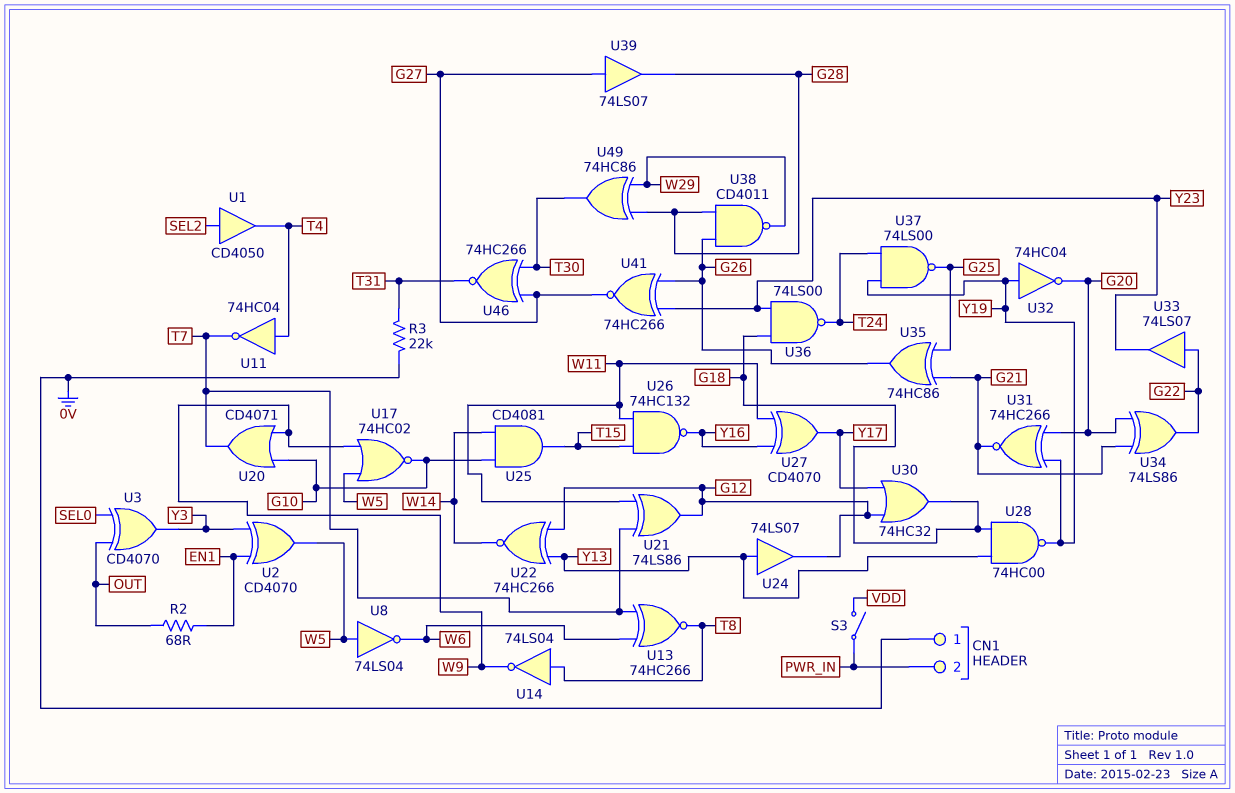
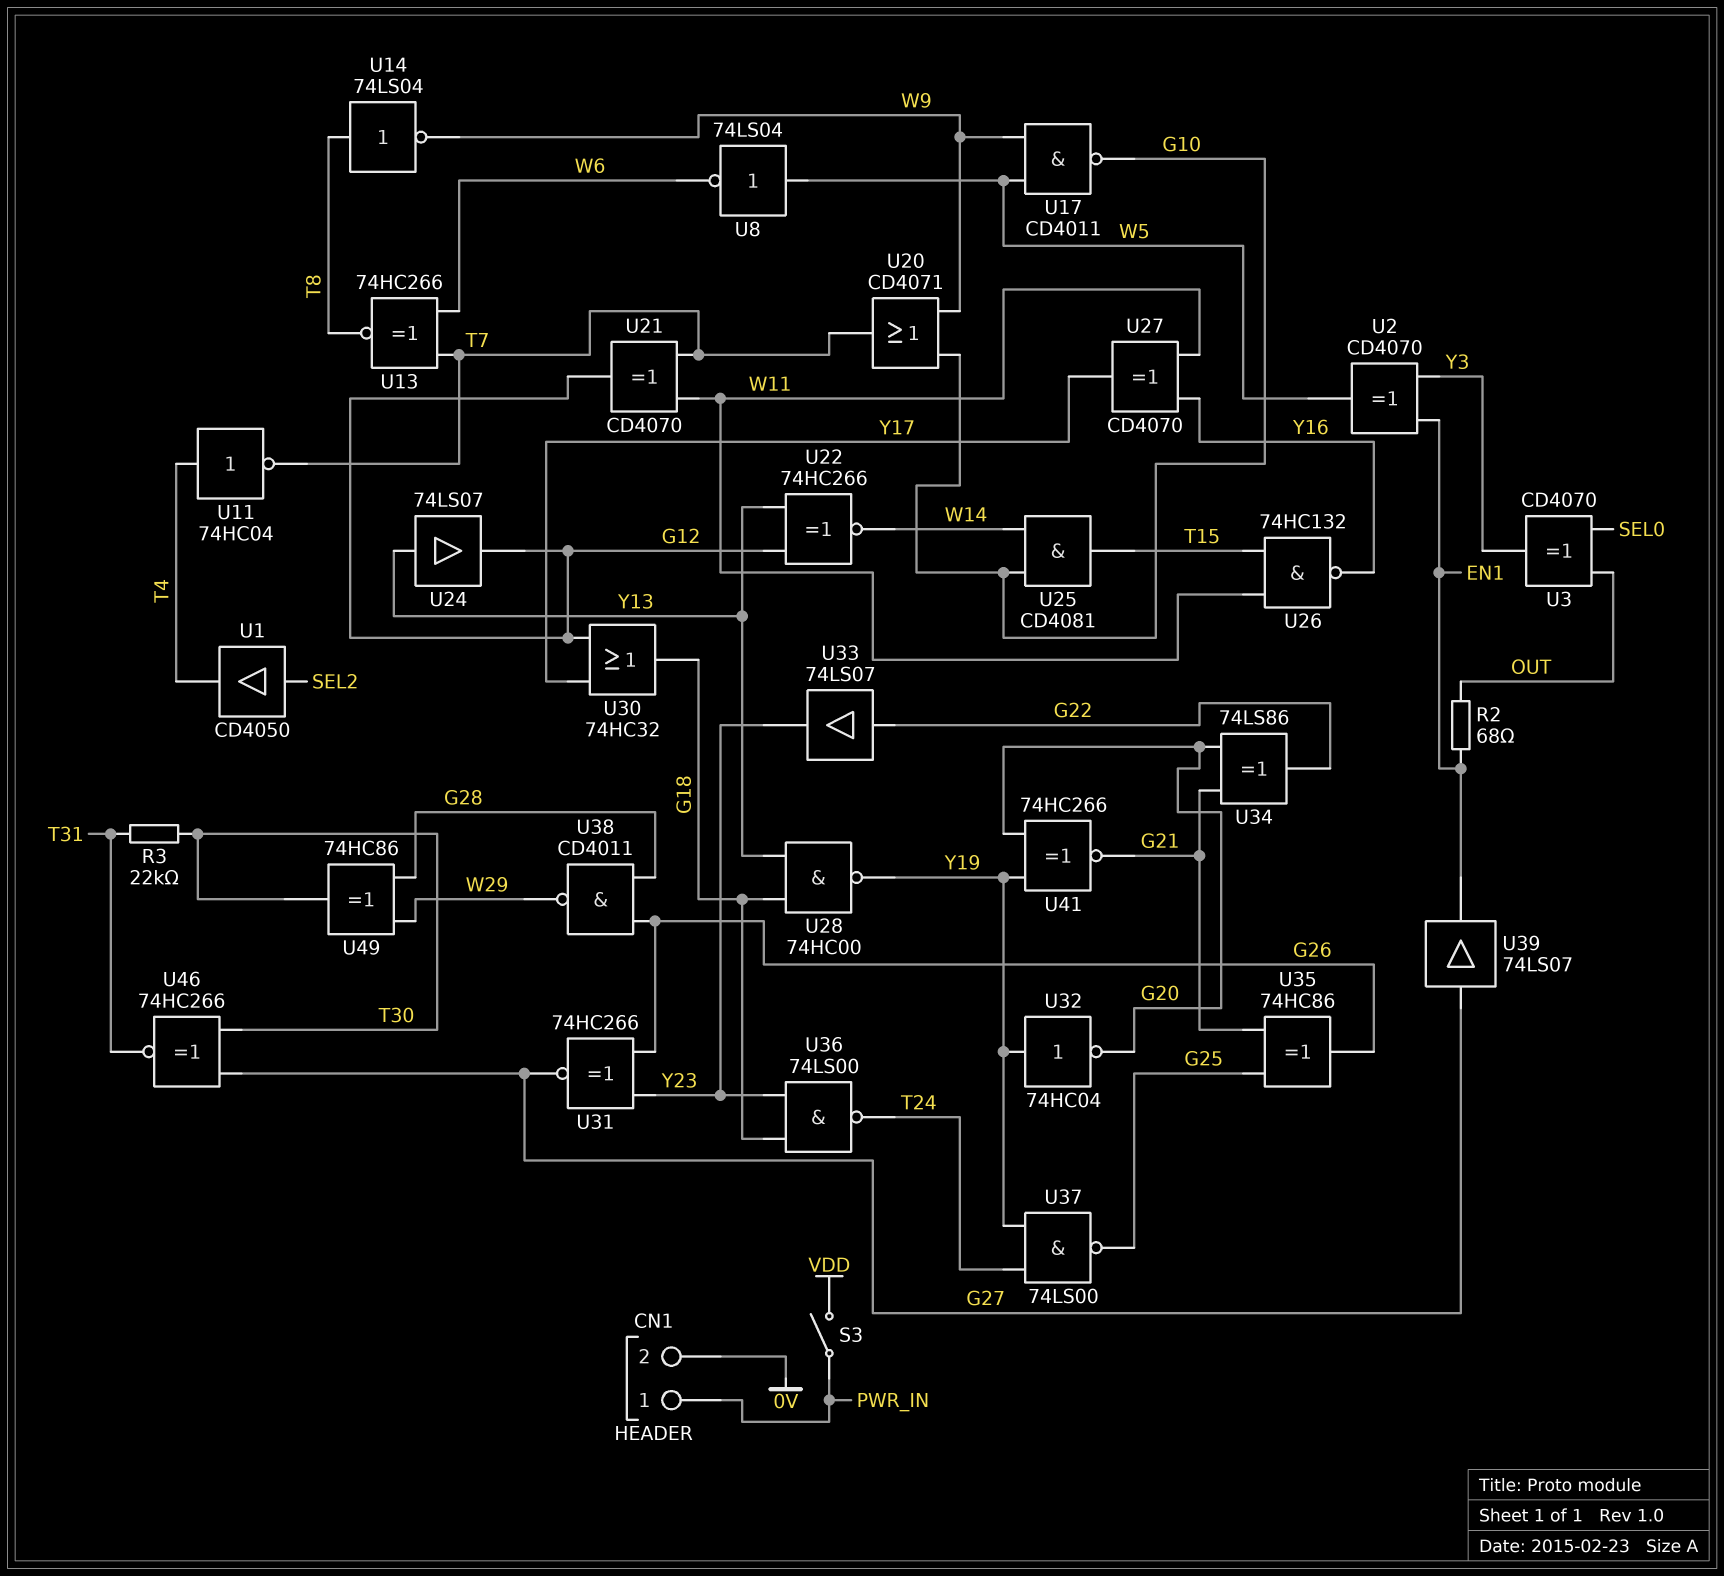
CN1 pin 1: 0V -> PWR_IN
CN1 pin 2: PWR_IN -> 0V
R3: 22k (0V, T31) -> 22k (T30, T31)
U17: NOR 74HC02 (in W5, in W9, out G10) -> NAND CD4011 (in W5, in W9, out G10)
U21: XOR 74LS86 (in T7, in W11, out G12) -> XOR CD4070 (in T7, in W11, out G12)
U31: XNOR 74HC266 (in G20, in Y19, out G21) -> XNOR 74HC266 (in G26, in Y23, out G27)
U39: buffer 74LS07 (in G27, out G28) -> buffer 74LS07 (in G27, out EN1)
U41: XNOR 74HC266 (in G26, in Y23, out G27) -> XNOR 74HC266 (in G20, in Y19, out G21)

